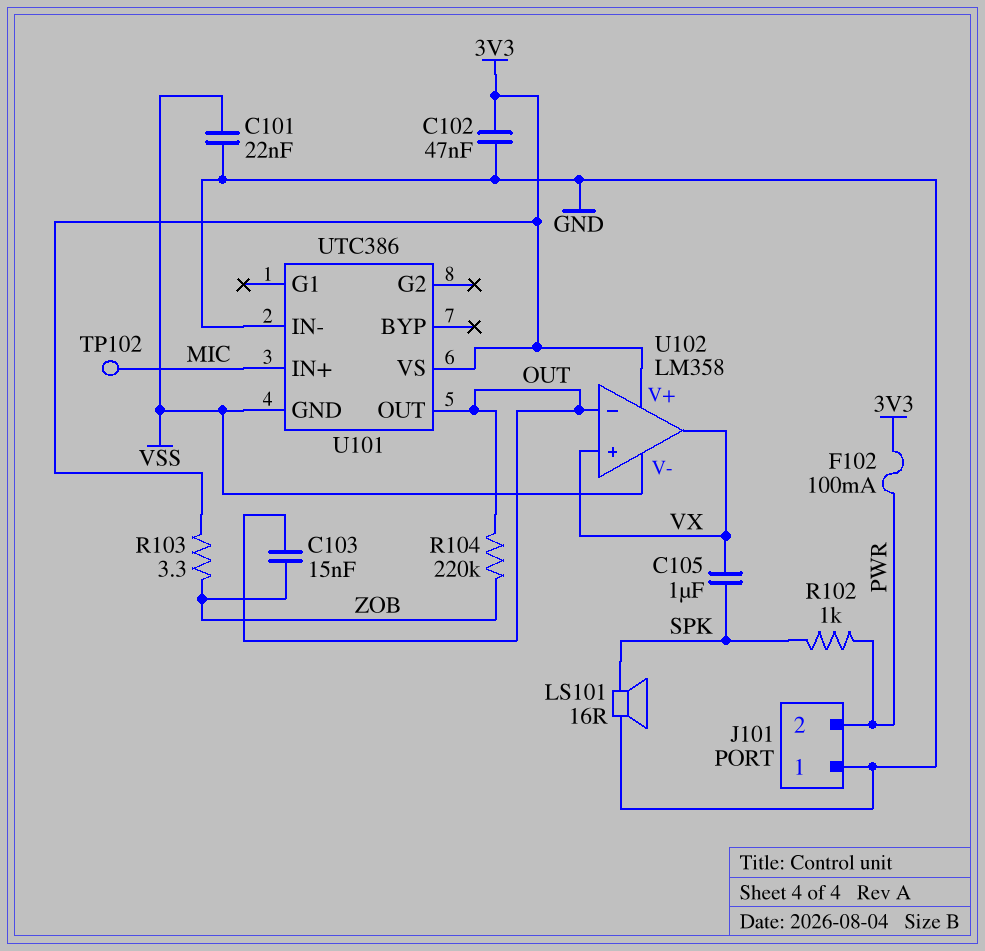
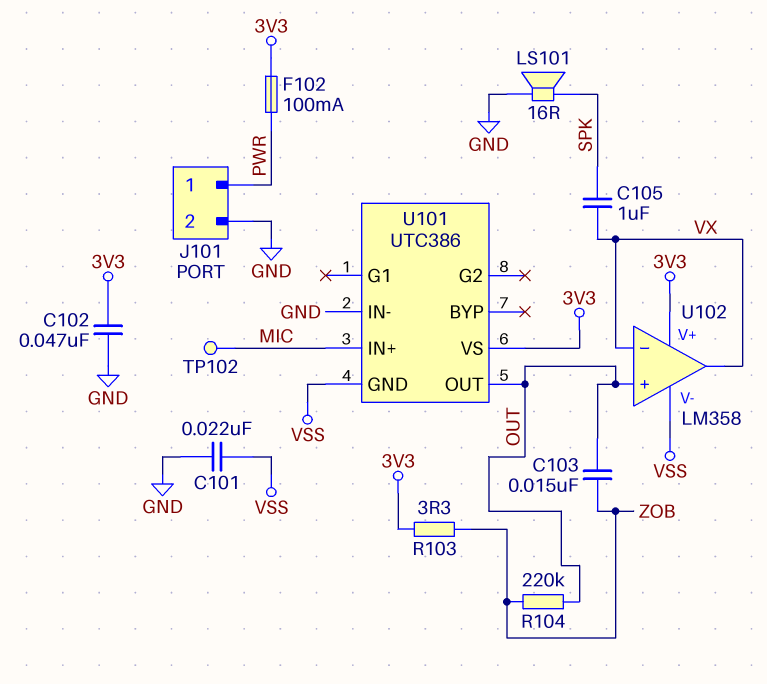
J101 pin 1: GND -> PWR
J101 pin 2: PWR -> GND
R102: 1k (PWR, SPK) -> none
U102 pin in+: VX -> OUT
U102 pin in-: OUT -> VX

